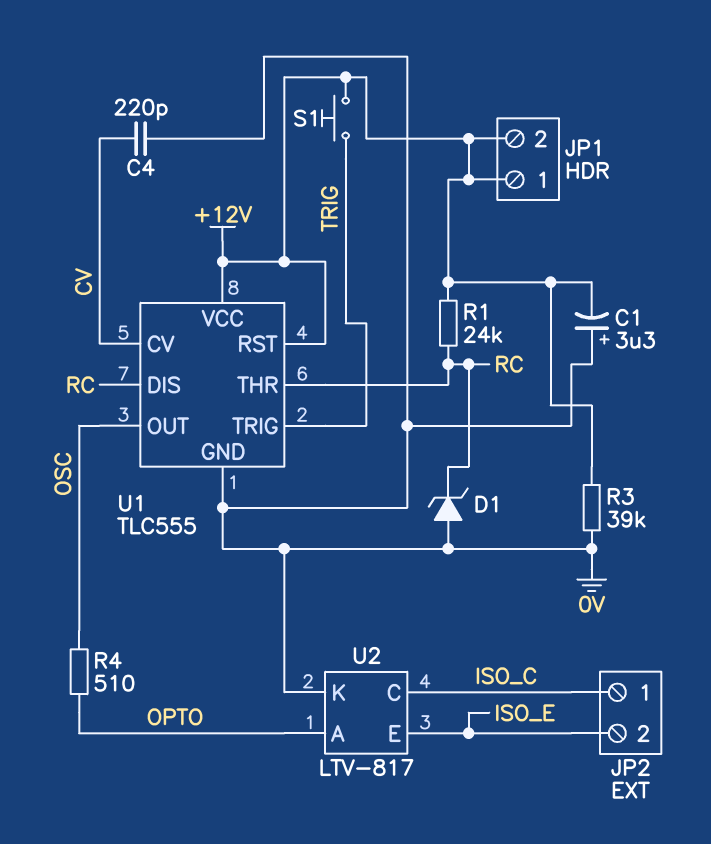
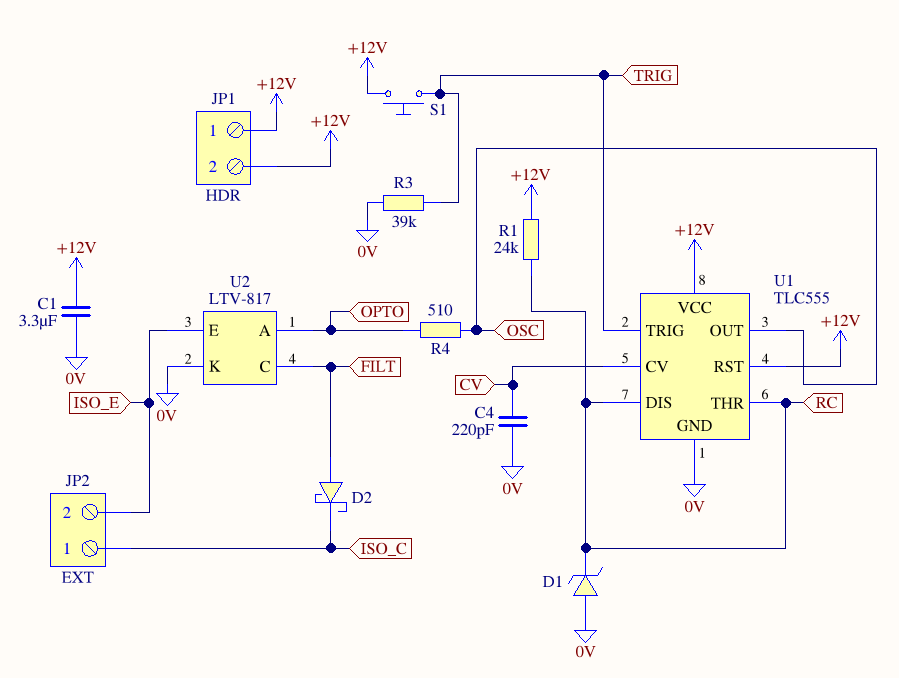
C1: 3.3uF (plus 0V, minus +12V) -> 3.3uF (+12V, 0V)
D2: none -> schottky (A FILT, K ISO_C)
R3: 39k (+12V, 0V) -> 39k (0V, TRIG)
U2 pin C: ISO_C -> FILT

